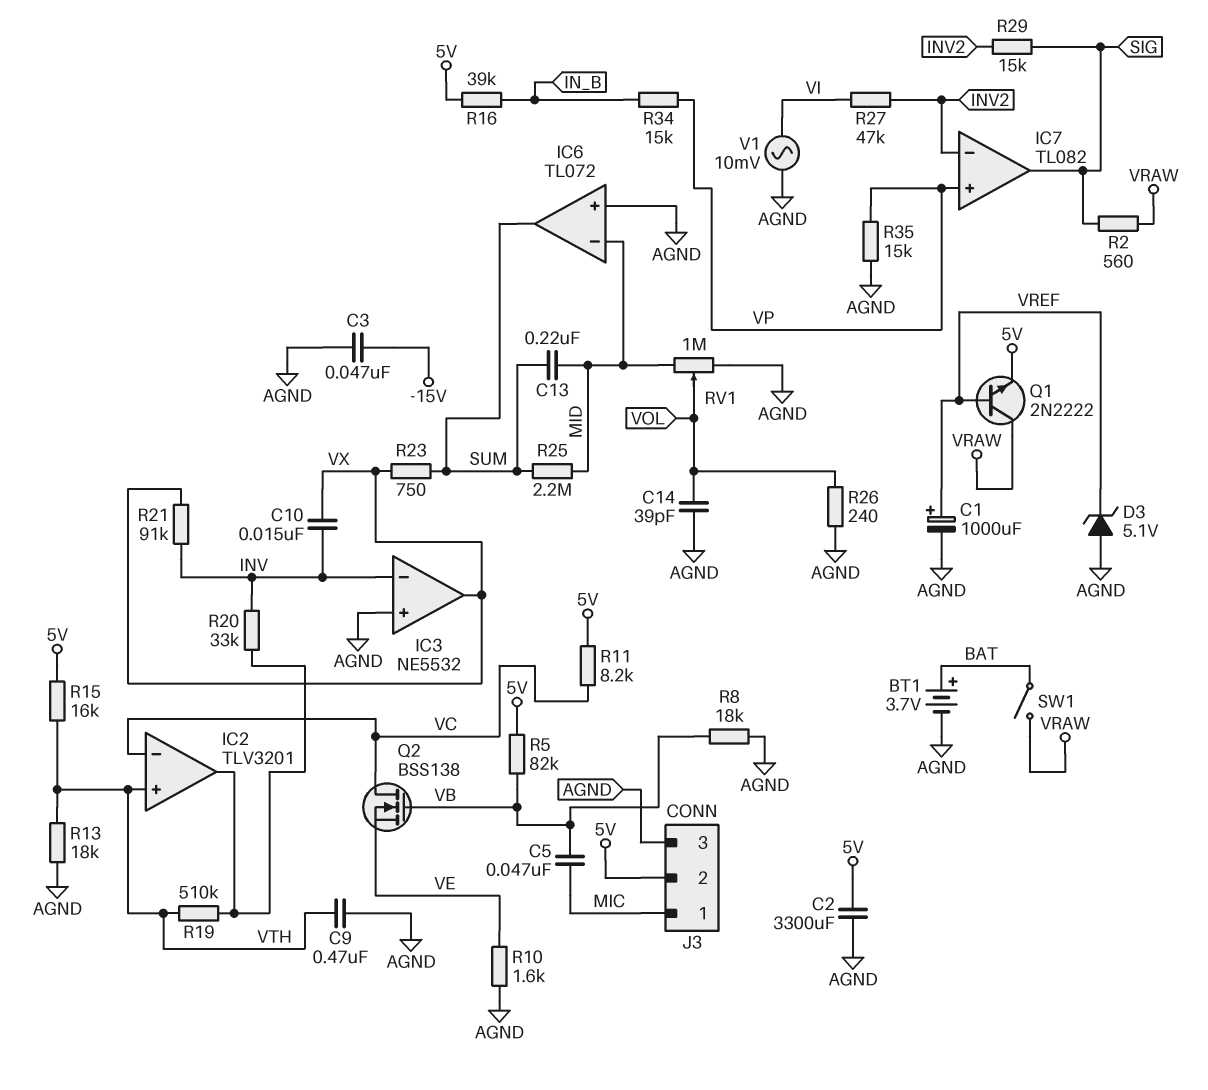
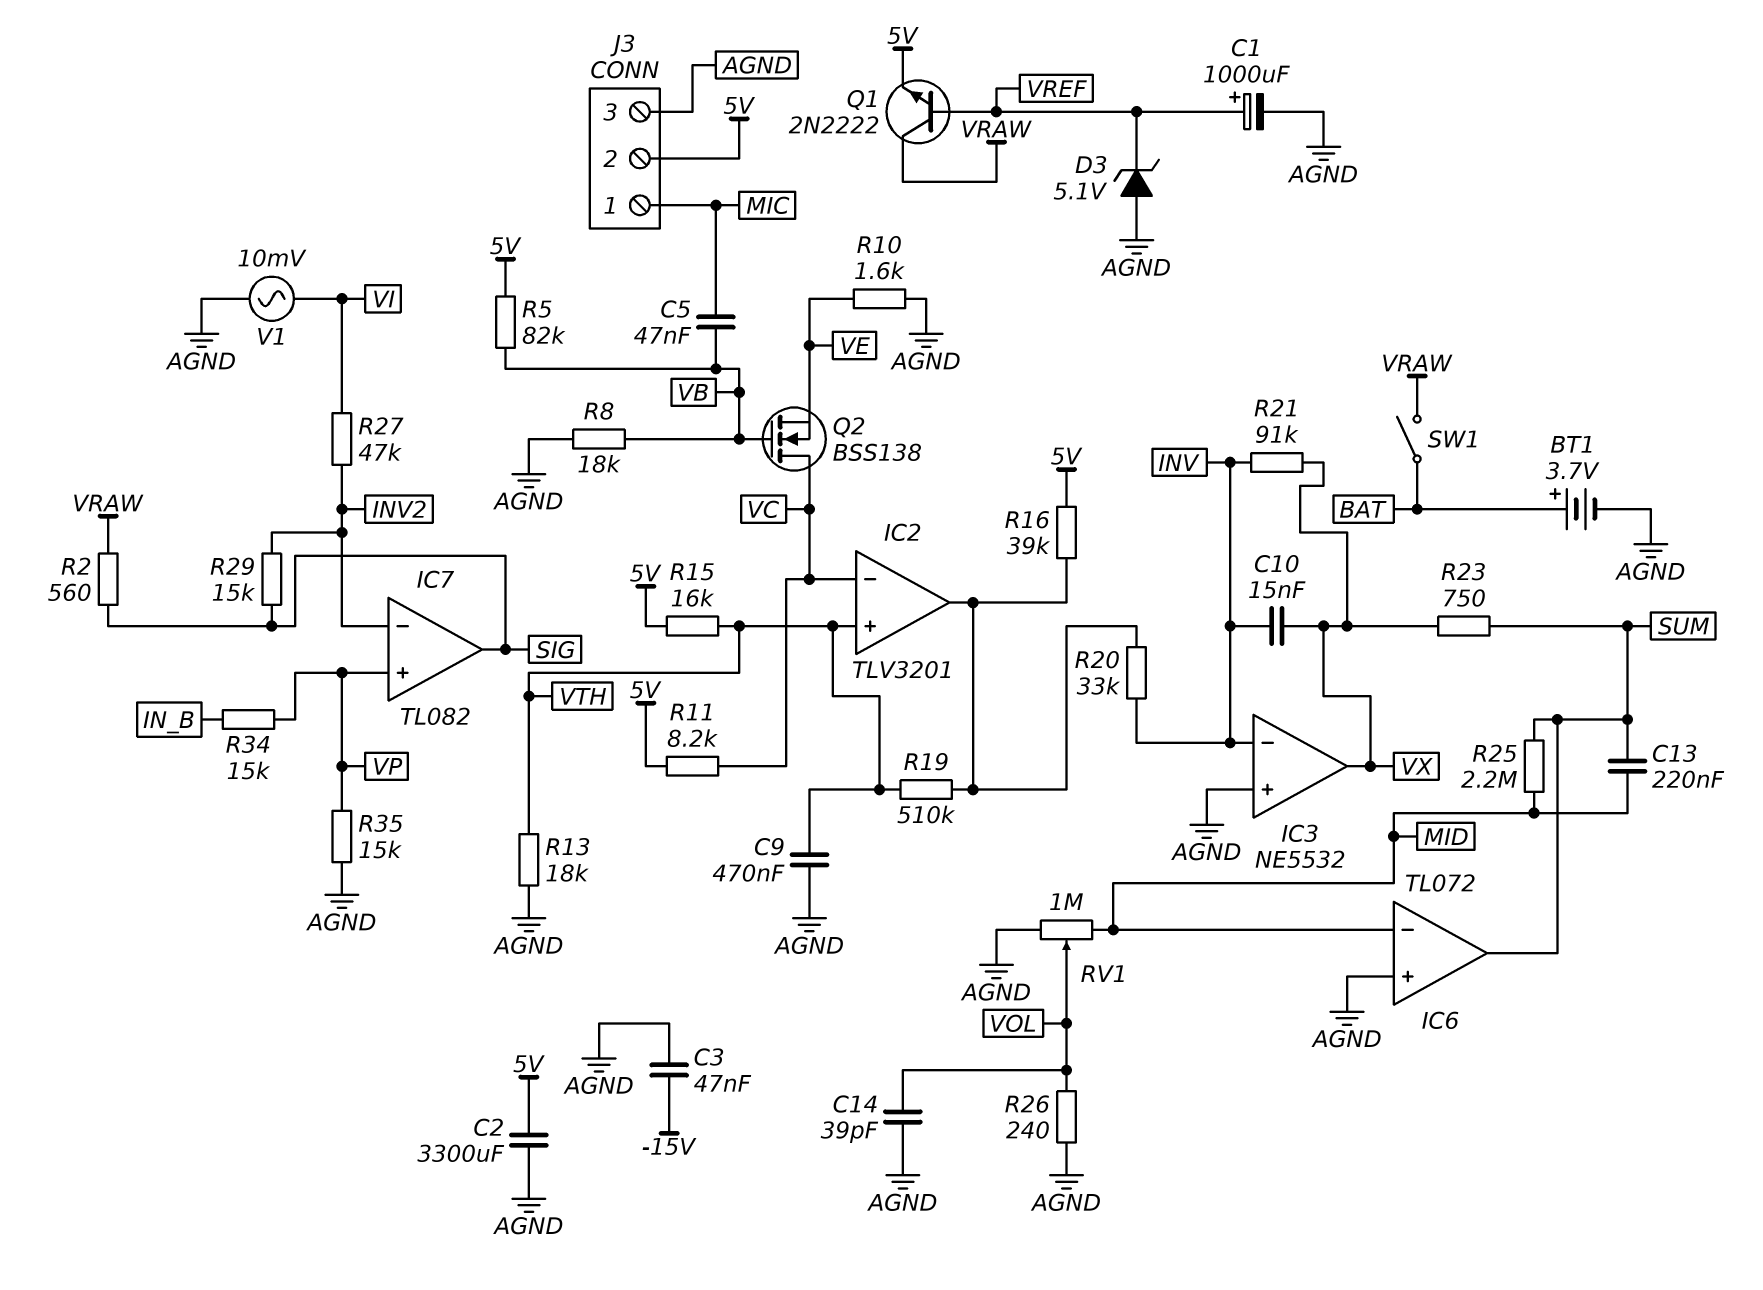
R16: 39k (5V, IN_B) -> 39k (5V, IC2/out)

